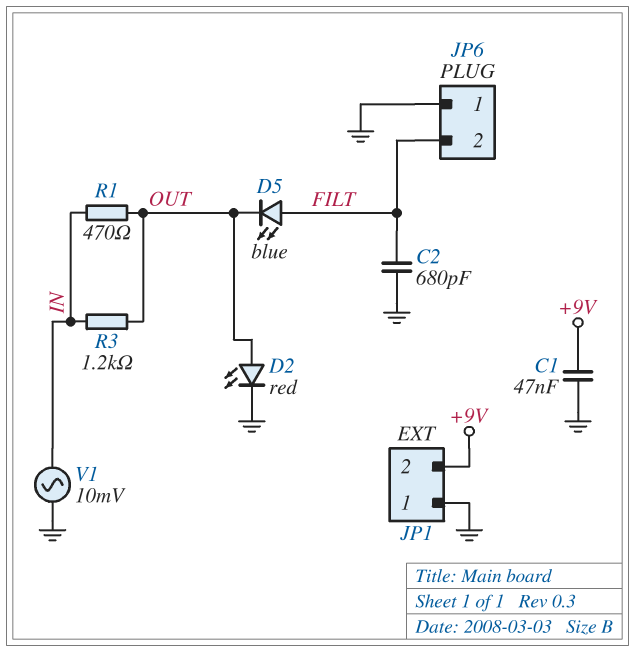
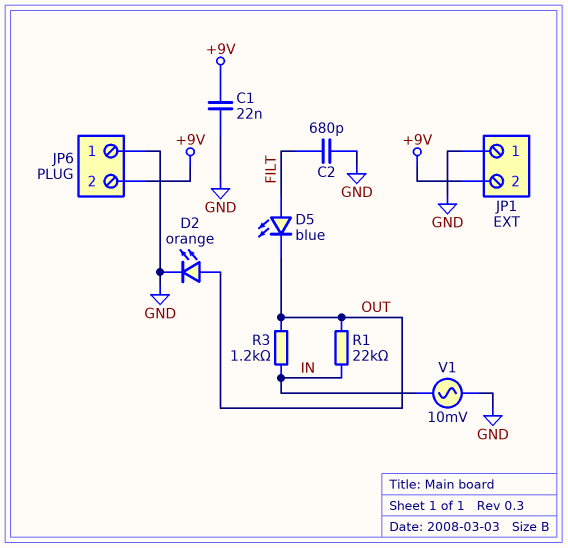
C1: 47nF (+9V, GND) -> 22nF (+9V, GND)
D2: LED red (A OUT, K GND) -> LED orange (A OUT, K GND)
JP6 pin 2: FILT -> +9V
R1: 470 (IN, OUT) -> 22k (IN, OUT)

